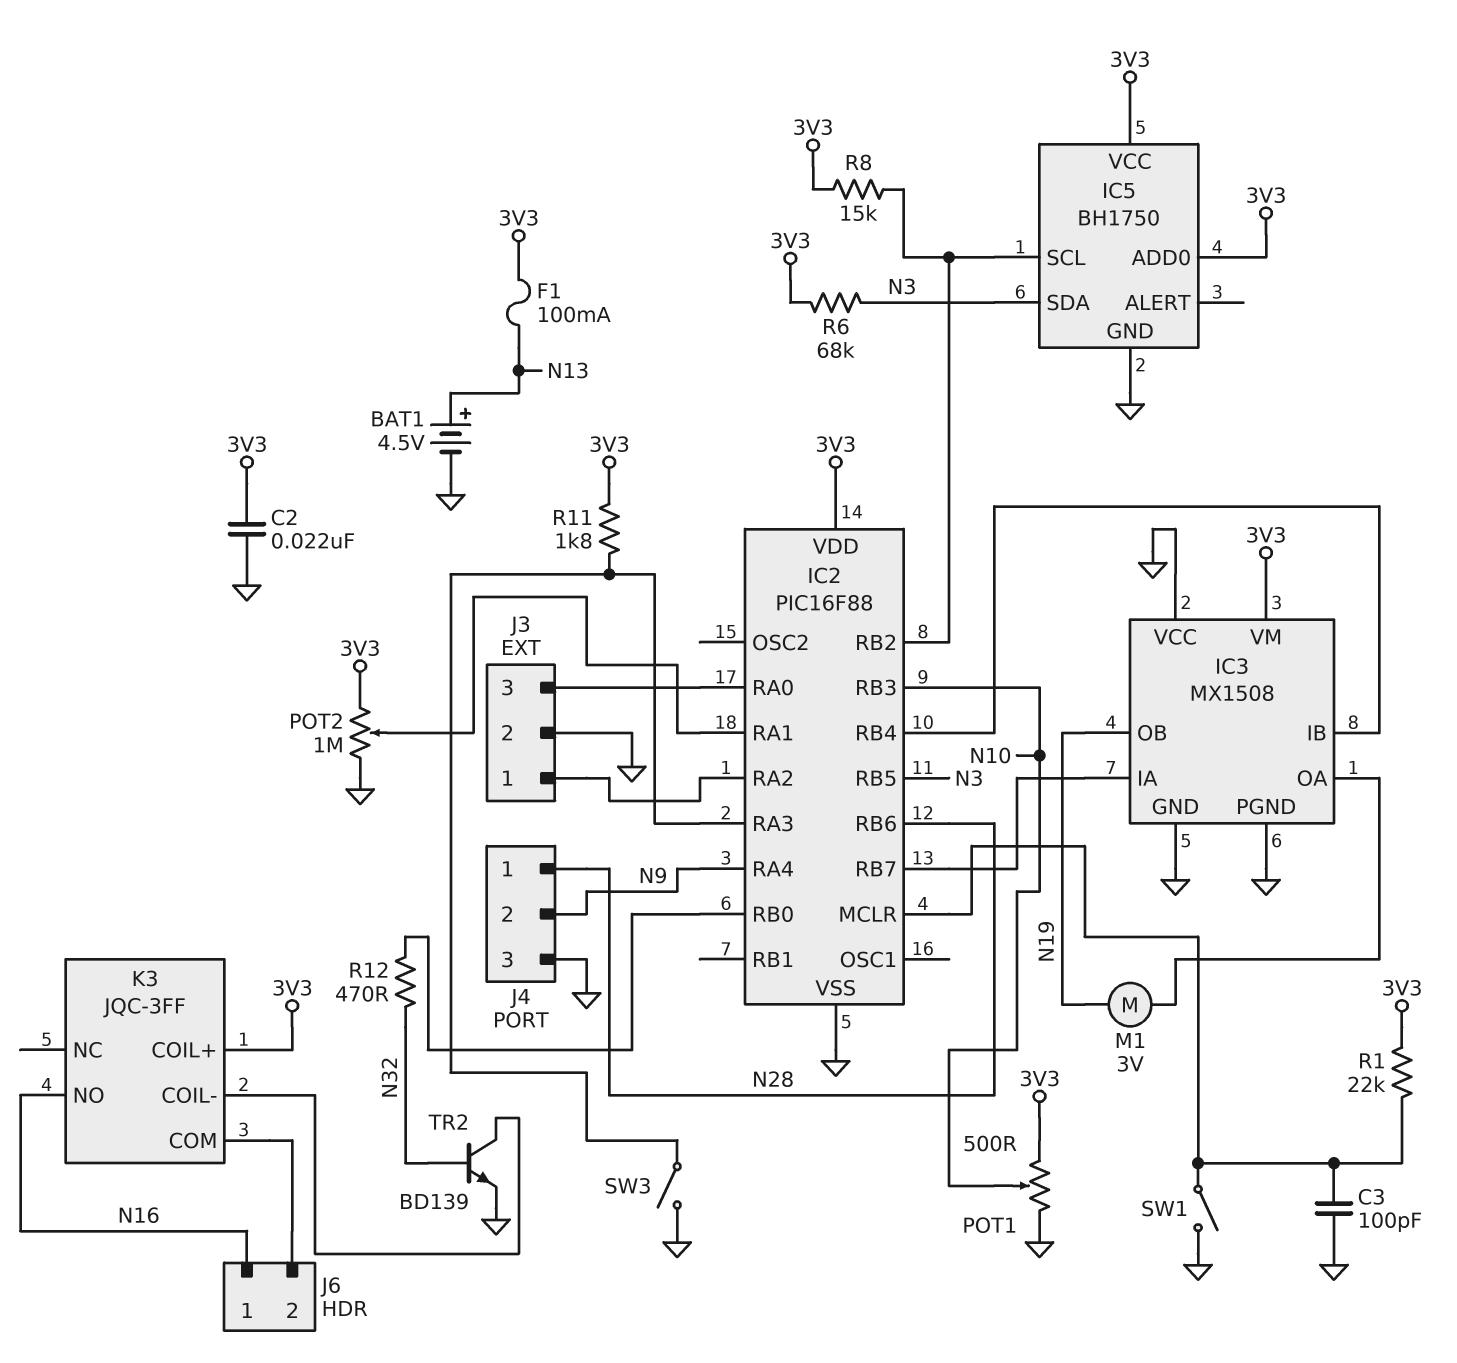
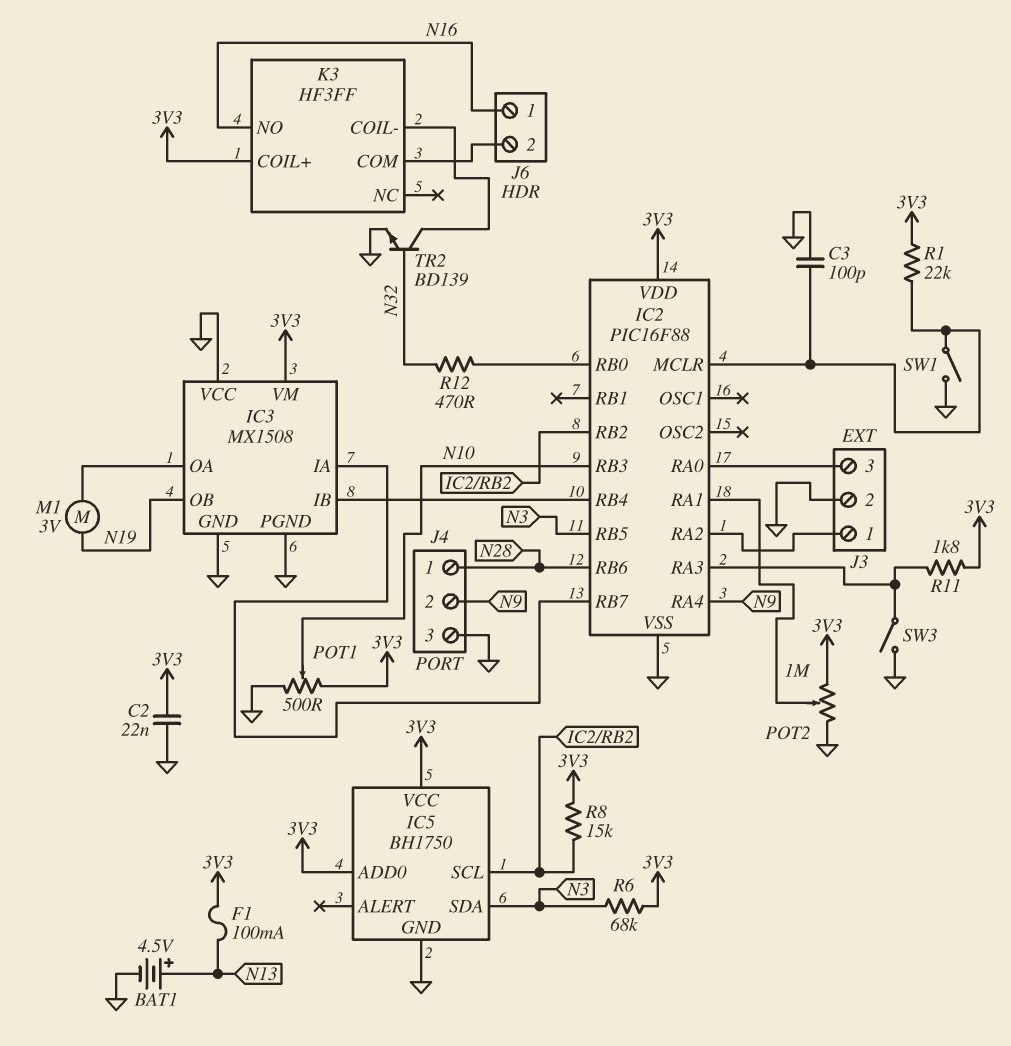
K3: JQC-3FF -> HF3FF

